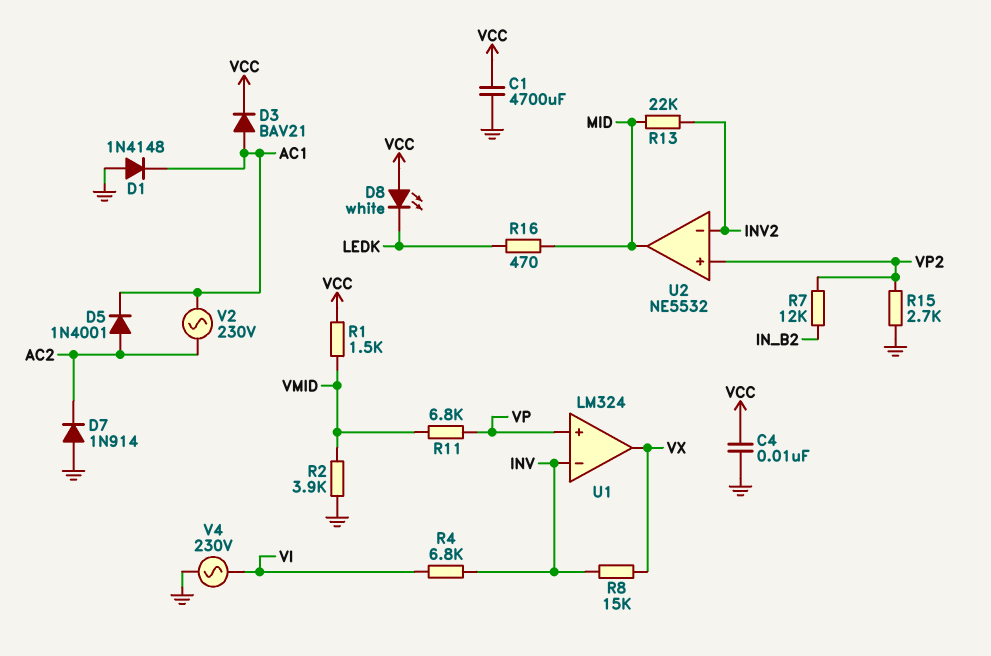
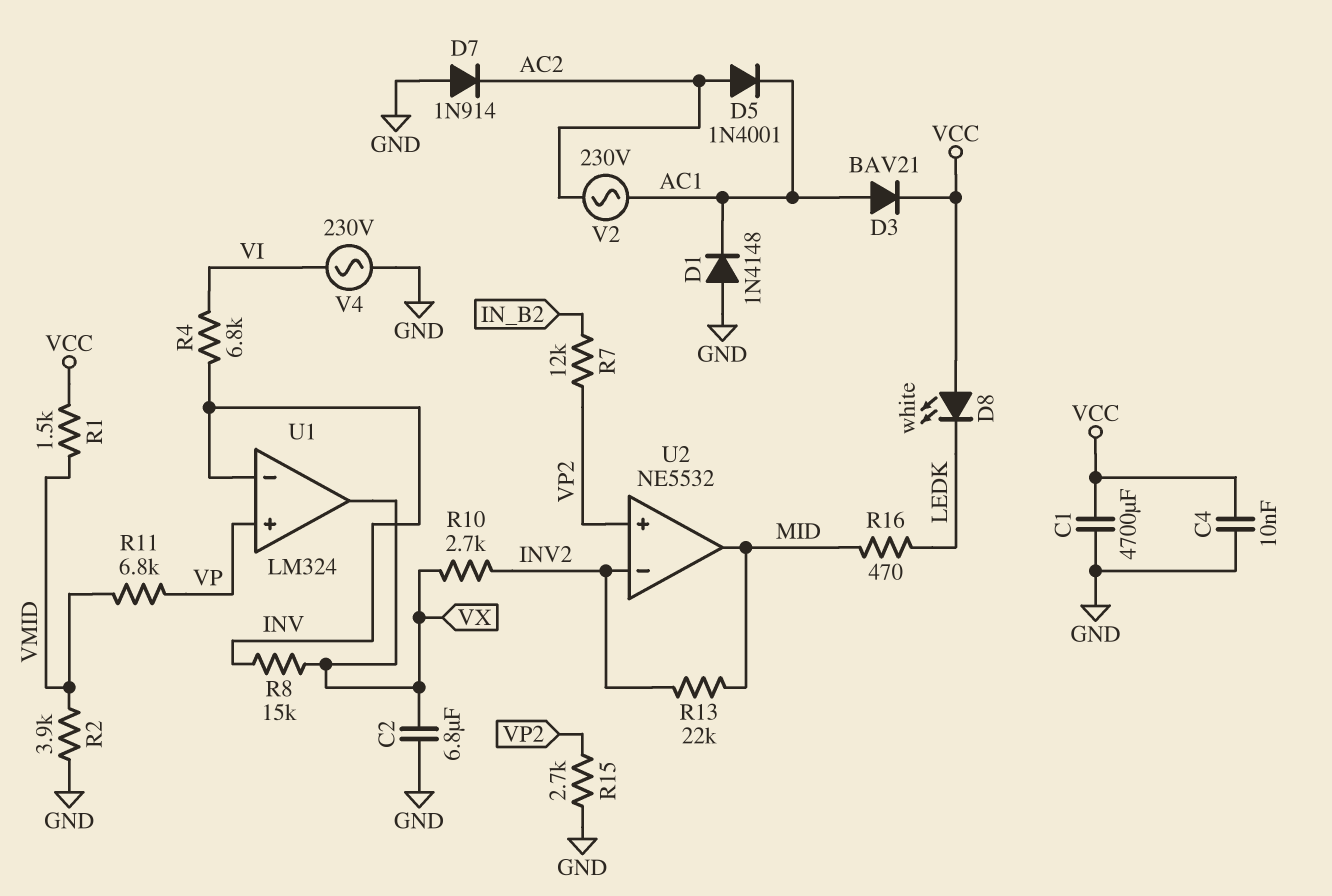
C2: none -> 6.8uF (GND, VX)
R10: none -> 2.7k (INV2, VX)

